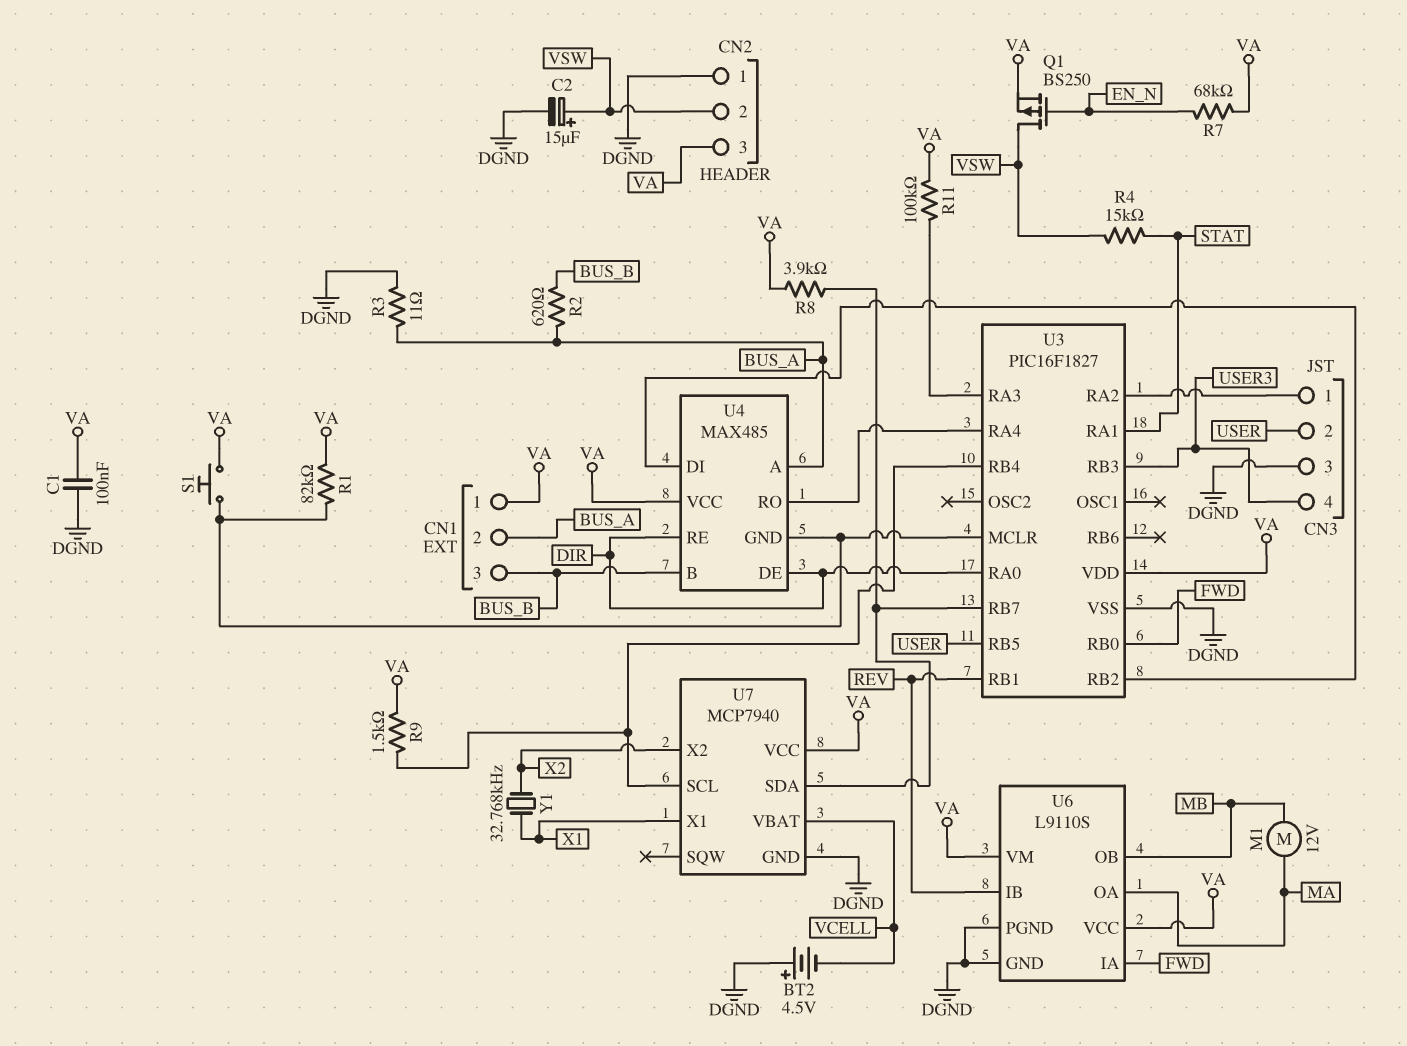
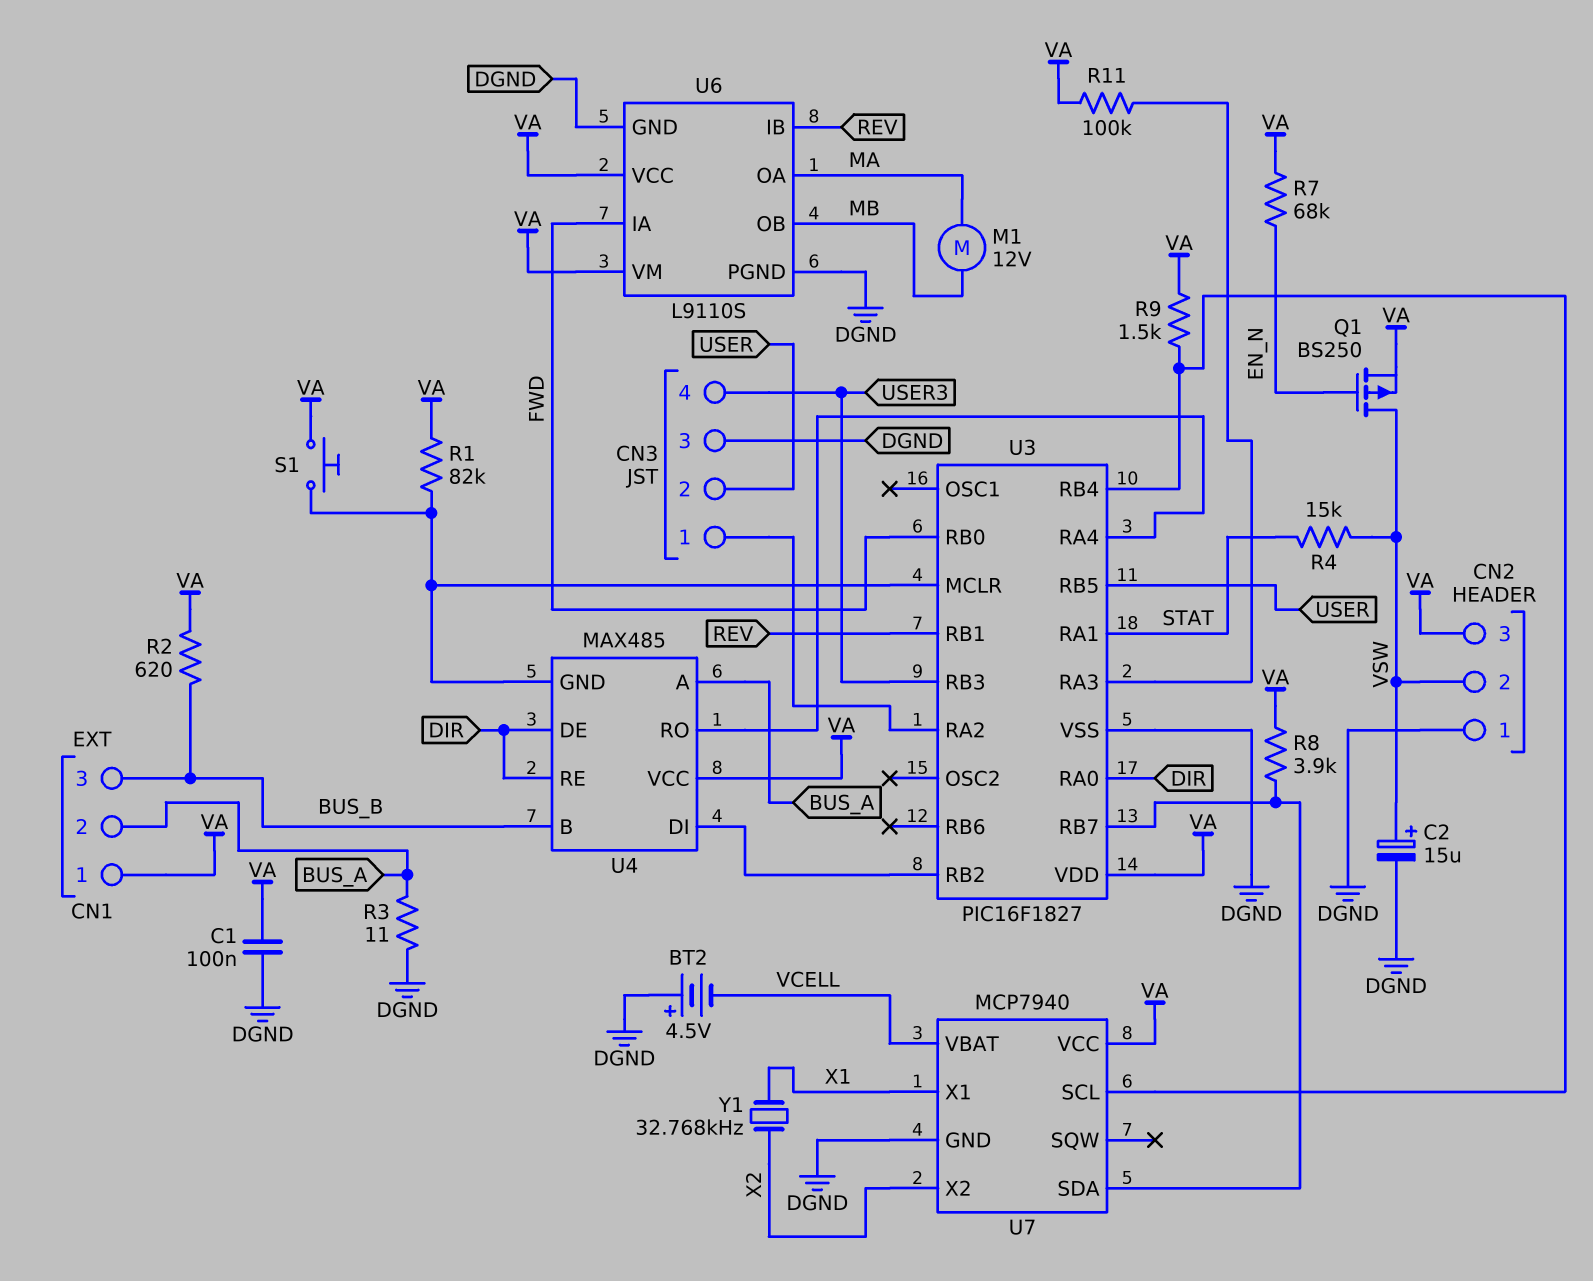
R2: 620 (BUS_A, BUS_B) -> 620 (BUS_B, VA)

